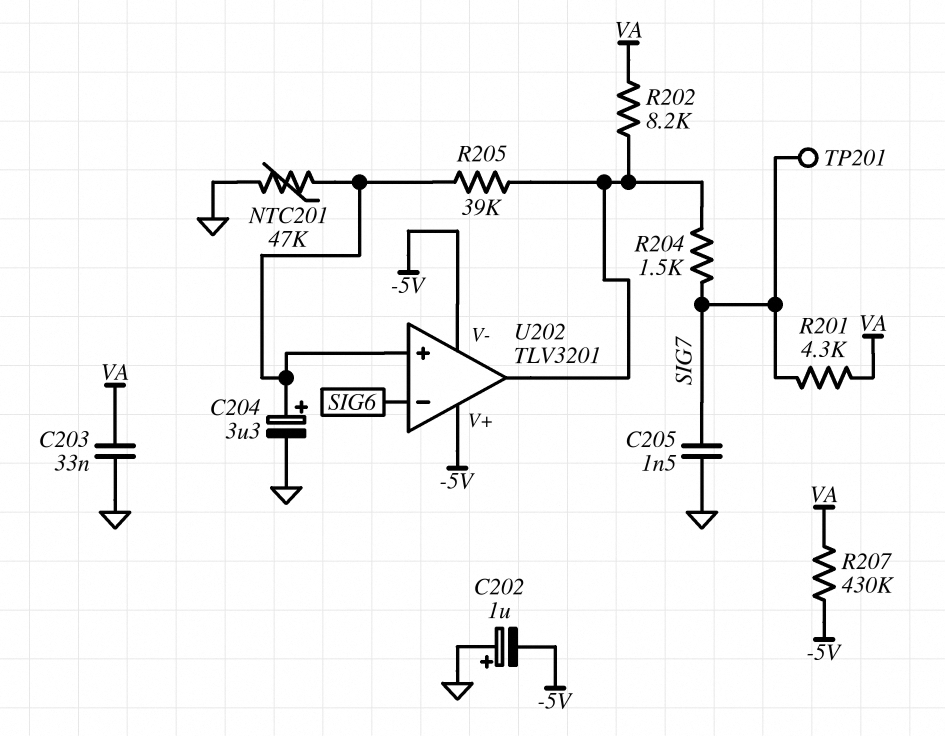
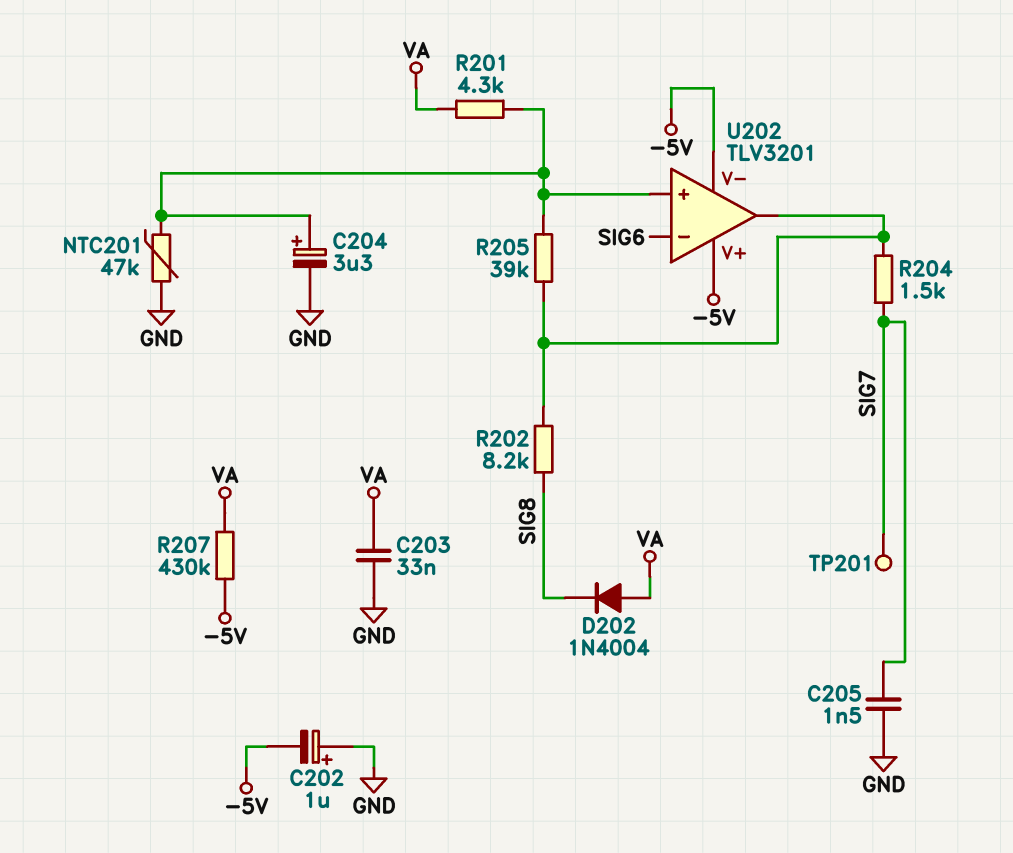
D202: none -> diode 1N4004 (A VA, K SIG8)
R201: 4.3k (SIG7, VA) -> 4.3k (U202/in+, VA)
R202: 8.2k (U202/out, VA) -> 8.2k (SIG8, U202/out)

